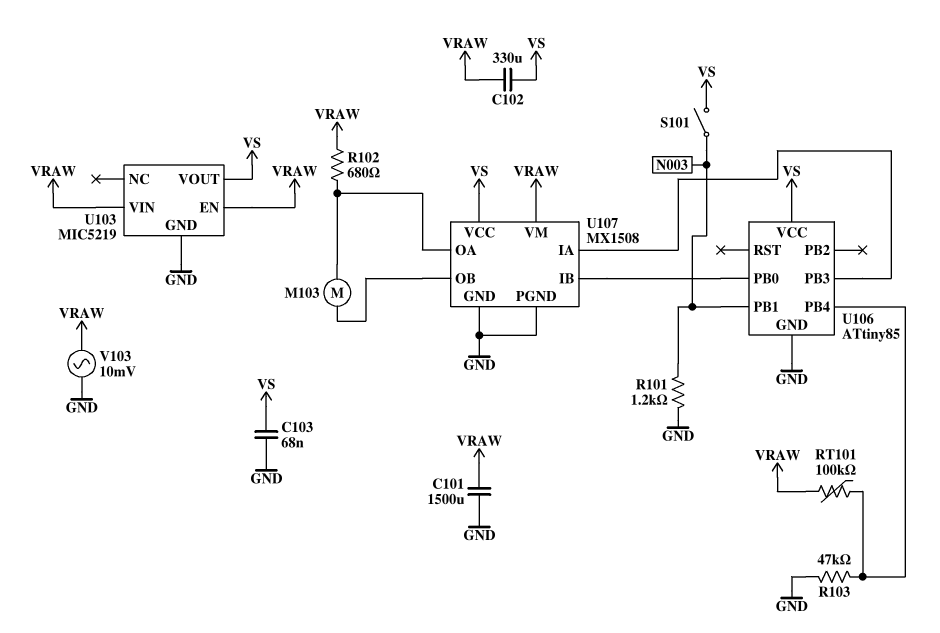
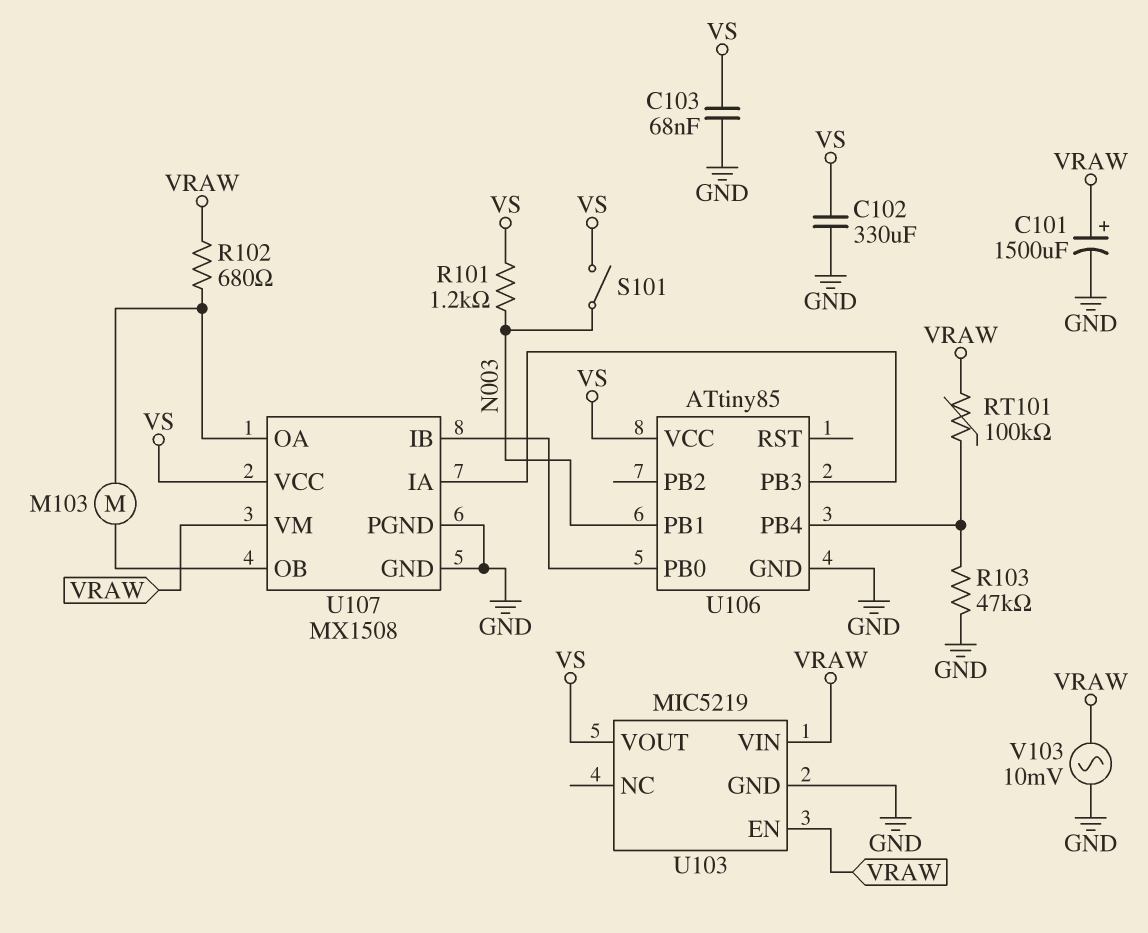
C101: 1500uF (GND, VRAW) -> 1500uF (plus VRAW, minus GND)
C102: 330uF (VRAW, VS) -> 330uF (GND, VS)
R101: 1.2k (GND, N003) -> 1.2k (N003, VS)

